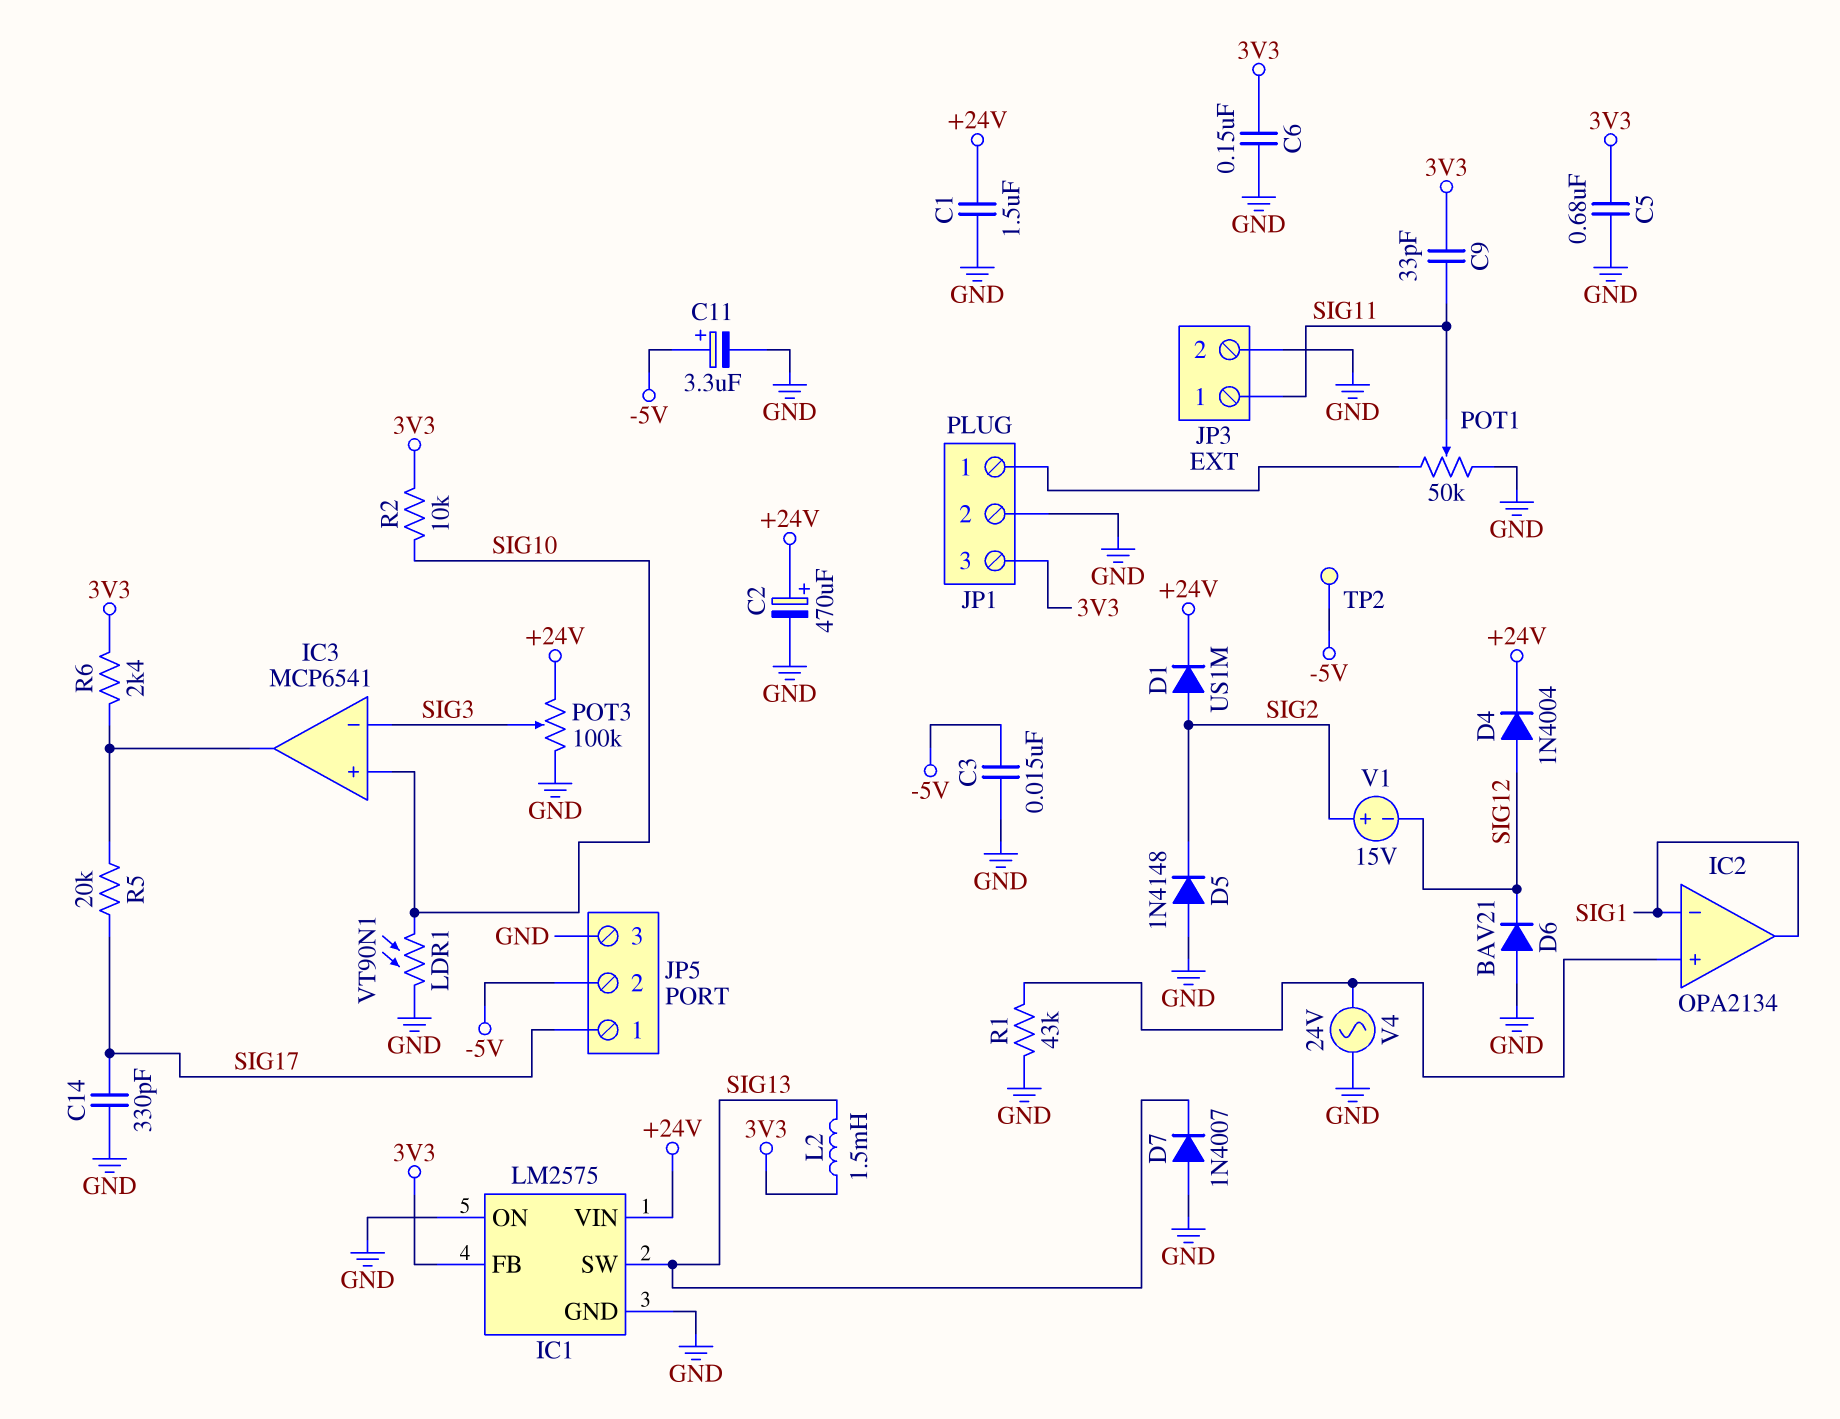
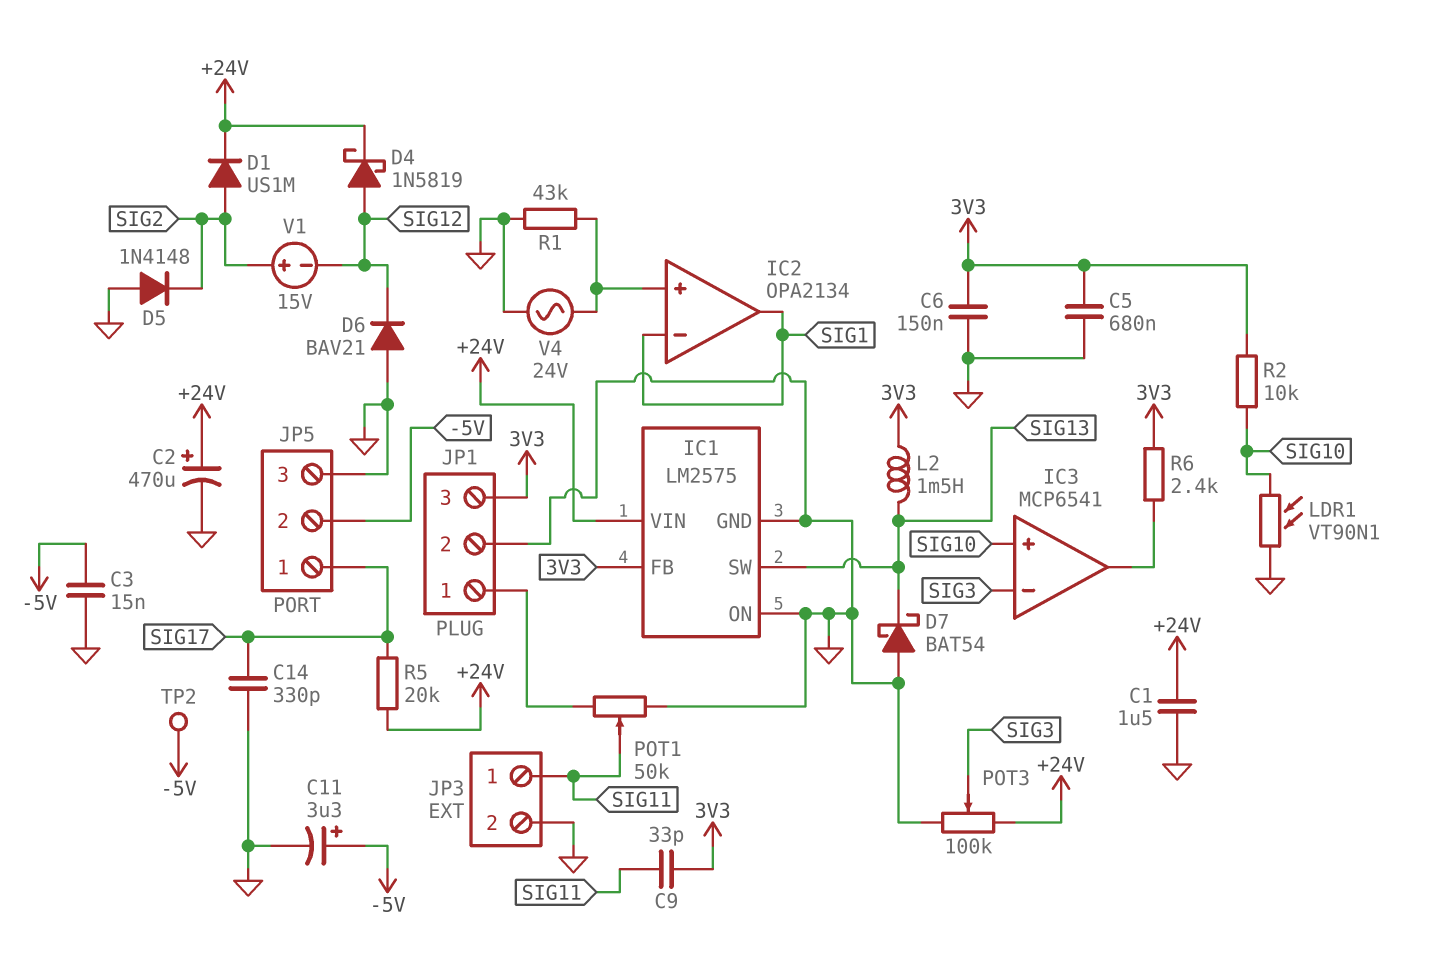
D4: diode 1N4004 (A SIG12, K +24V) -> schottky 1N5819 (A SIG12, K +24V)
D7: diode 1N4007 (A GND, K SIG13) -> schottky BAT54 (A GND, K SIG13)
R5: 20k (IC3/out, SIG17) -> 20k (+24V, SIG17)

